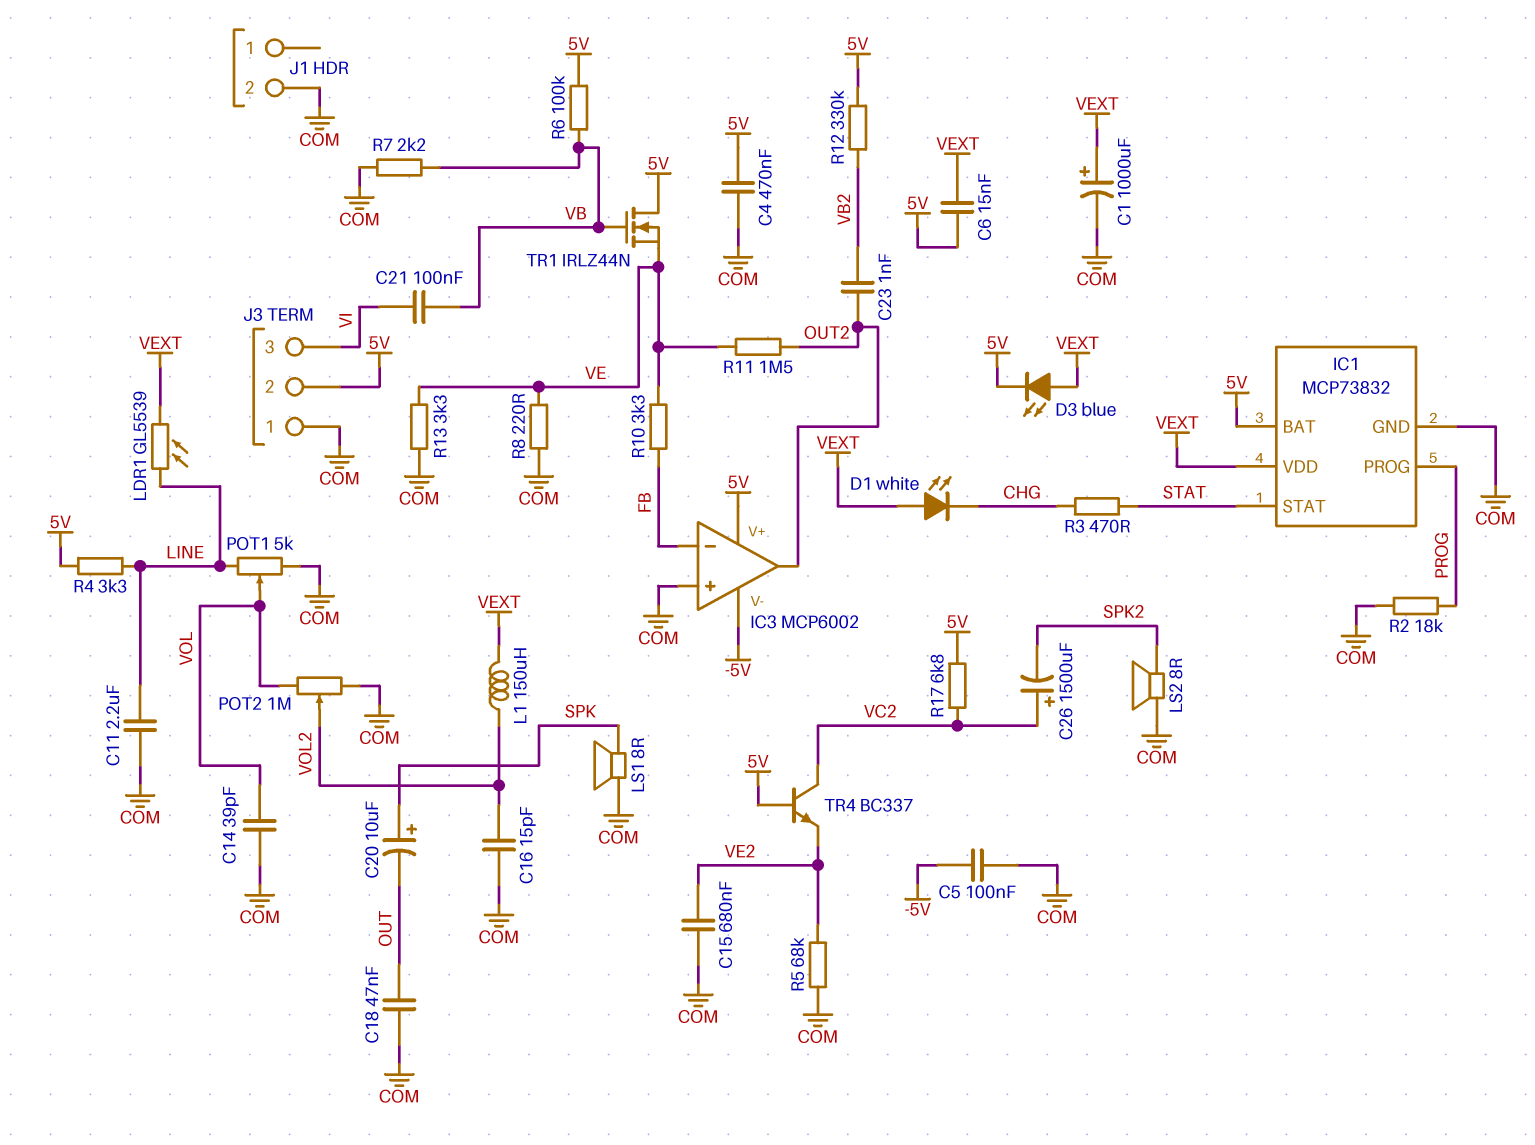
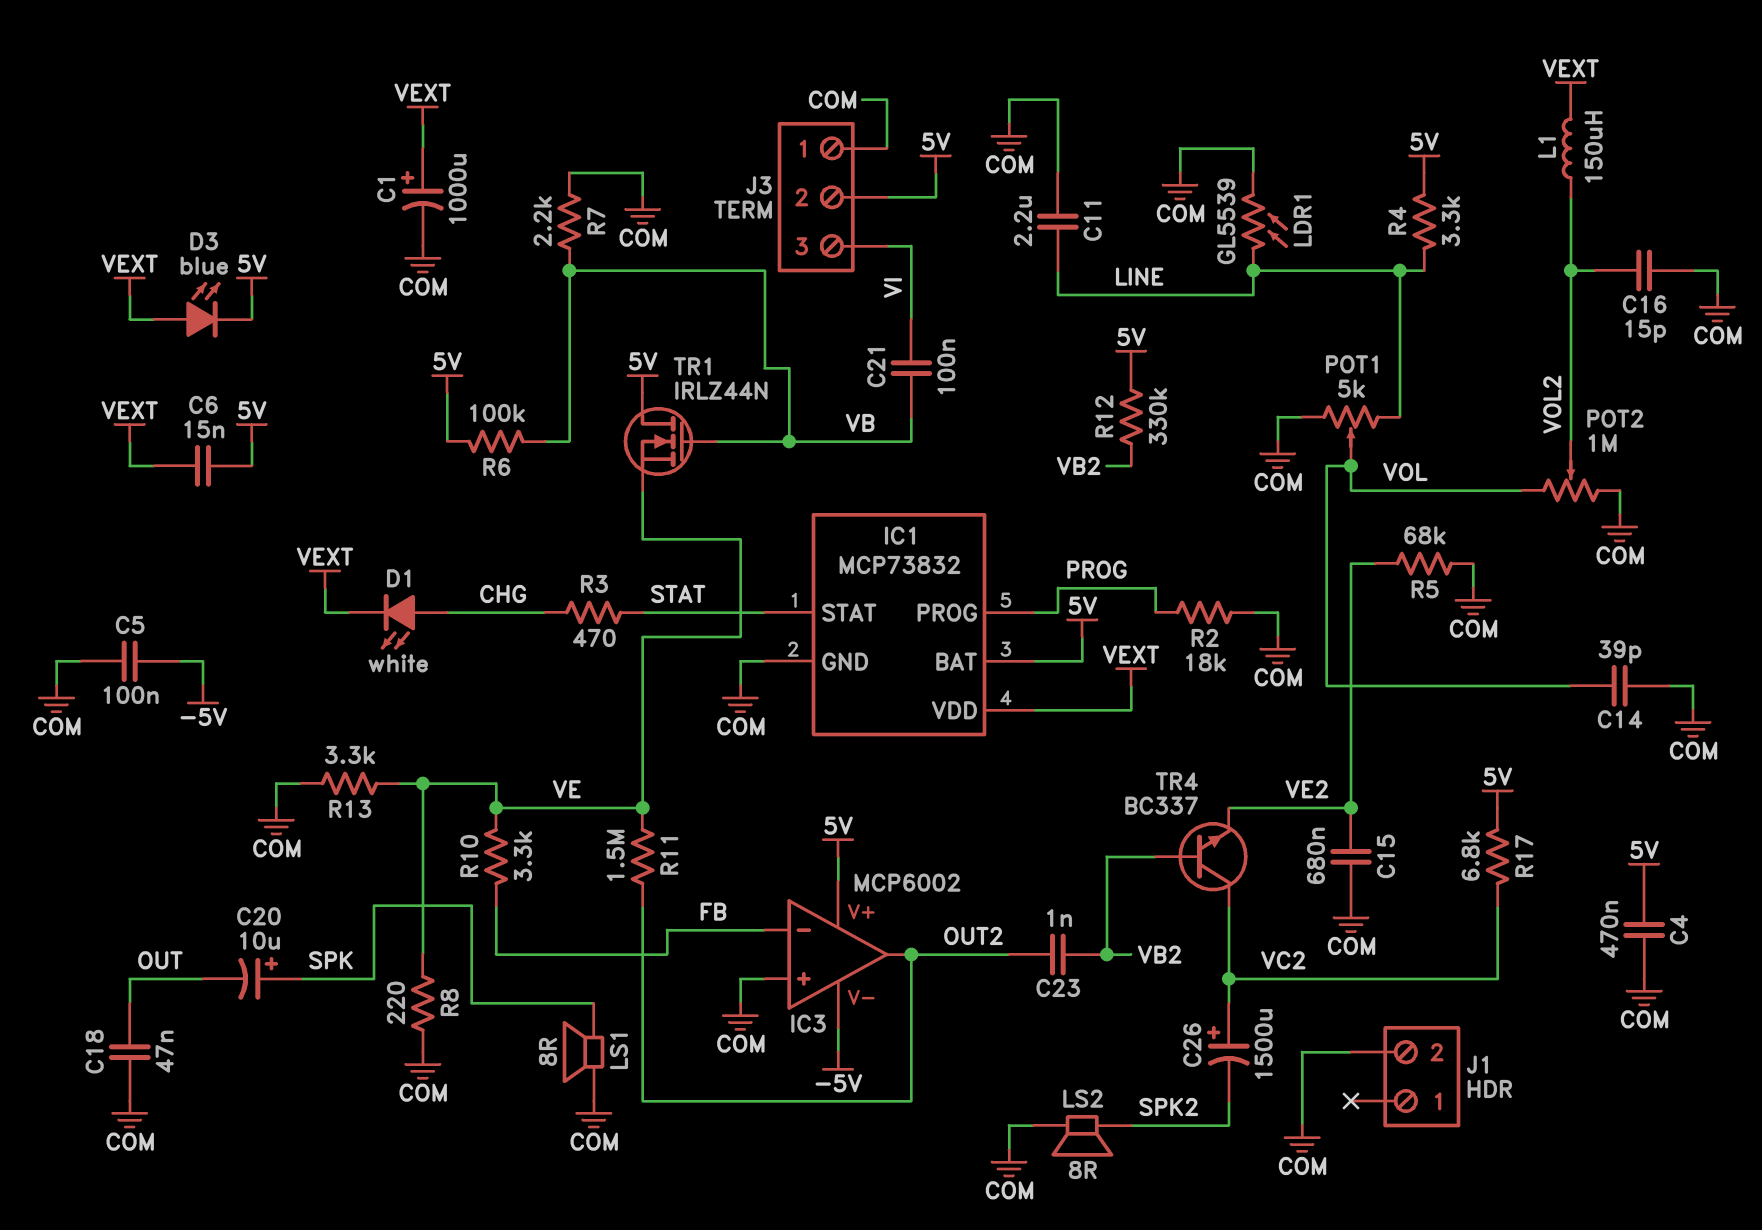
D1: LED white (A VEXT, K CHG) -> LED white (A CHG, K VEXT)
LDR1: GL5539 (LINE, VEXT) -> GL5539 (COM, LINE)
TR4: NPN BC337 (B 5V, C VC2, E VE2) -> NPN BC337 (B VB2, C VC2, E VE2)

